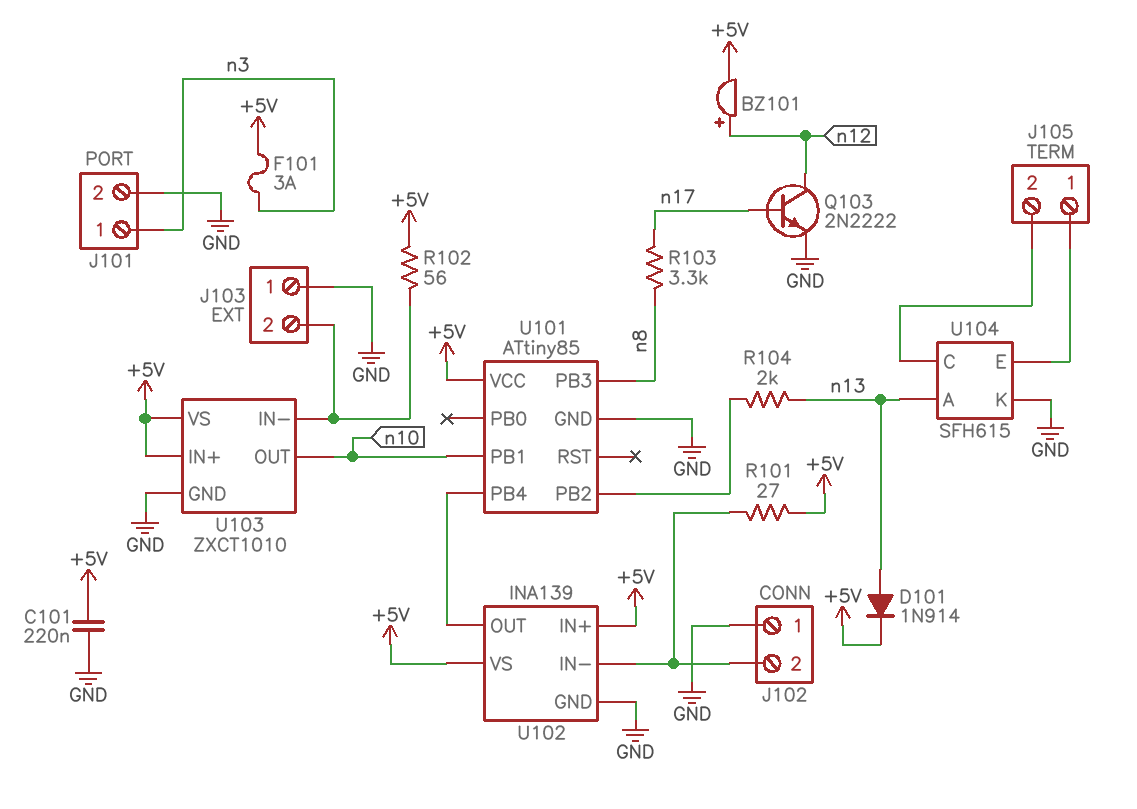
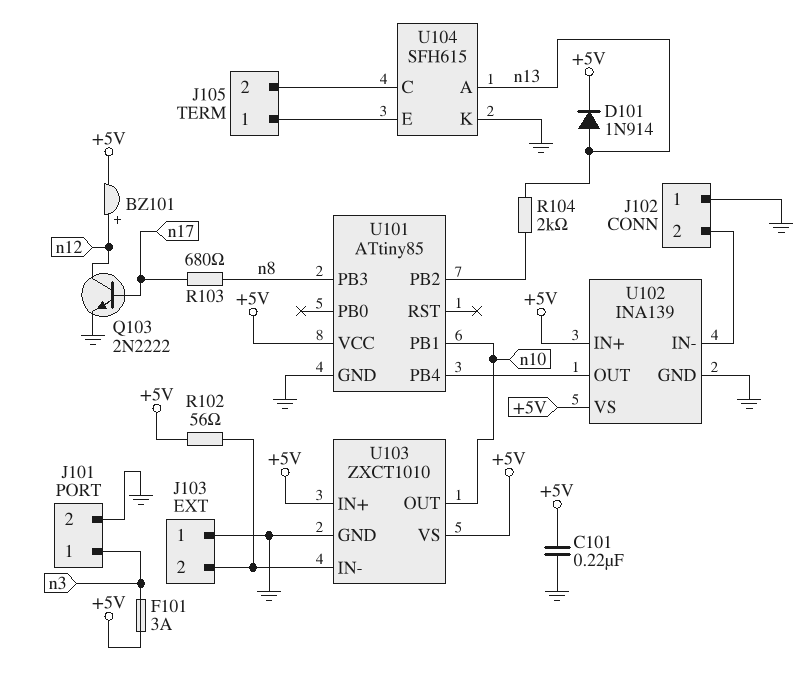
R101: 27 (+5V, J102/2) -> none
R103: 3.3k (n8, n17) -> 680 (n8, n17)

